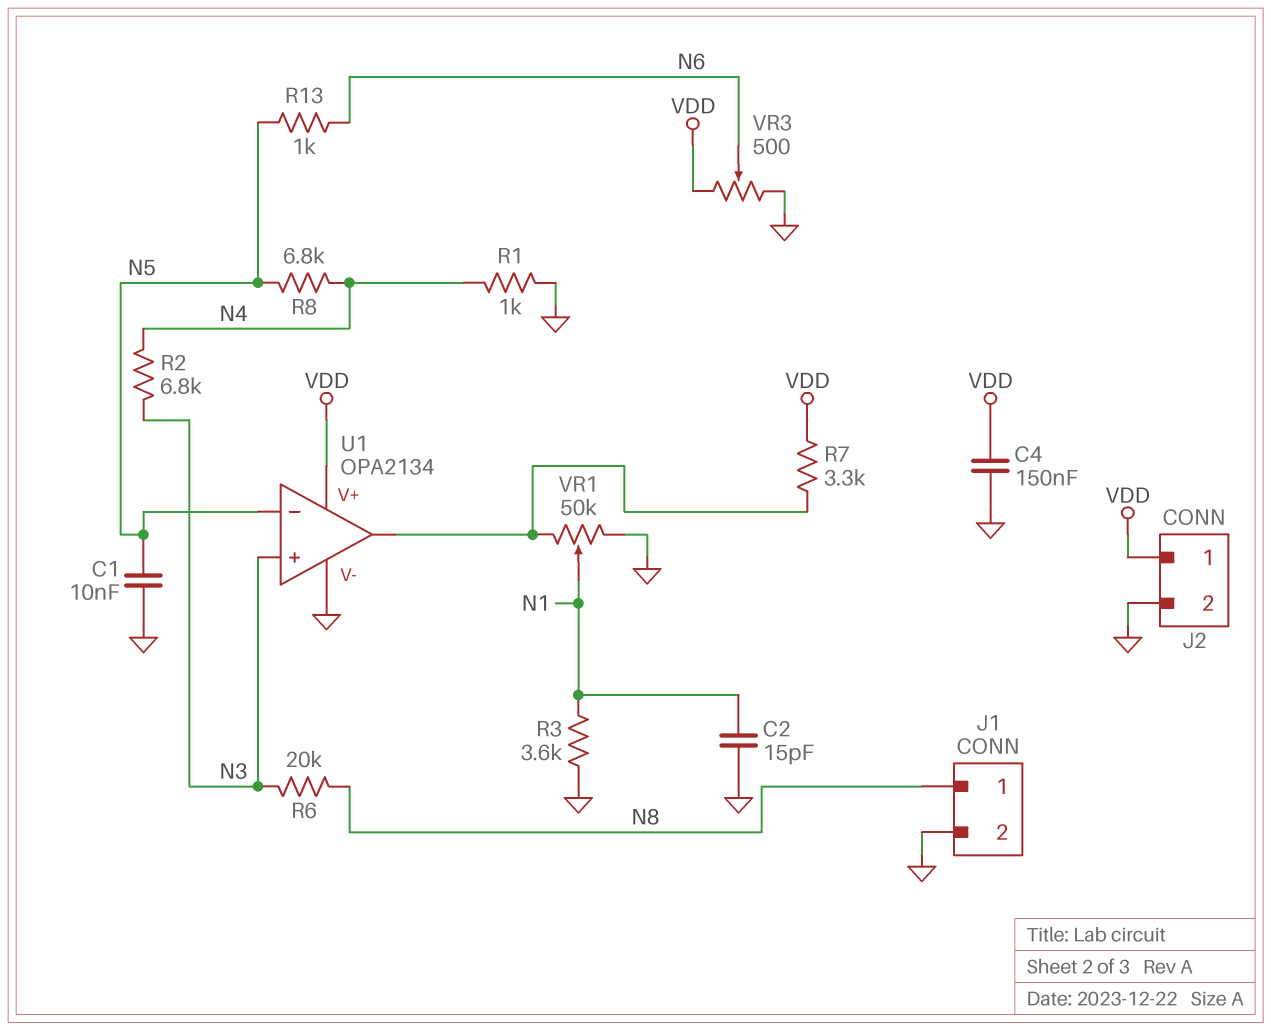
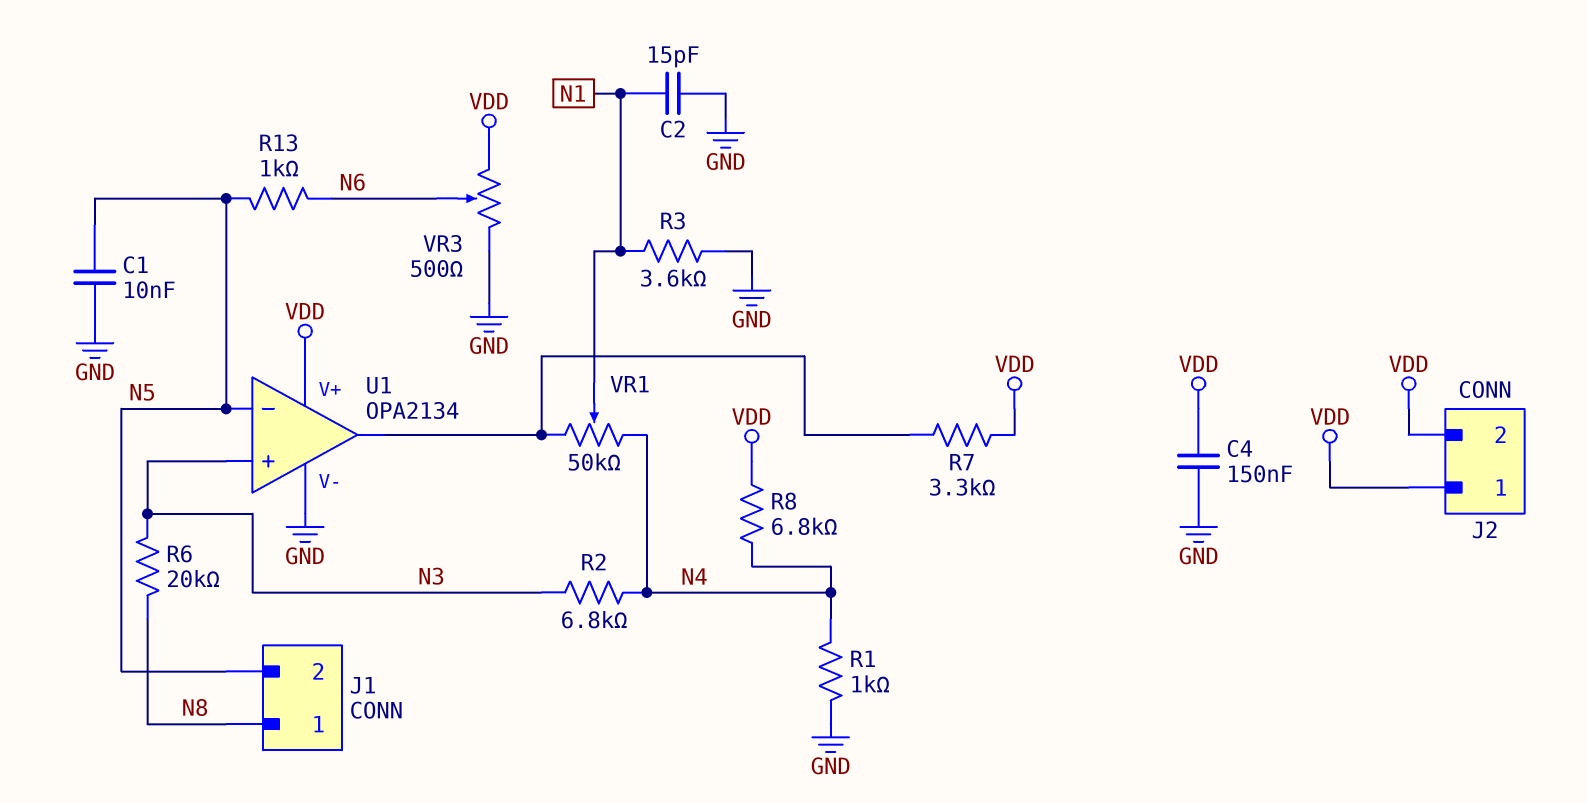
J1 pin 2: GND -> N5
J2 pin 2: GND -> VDD
R8: 6.8k (N4, N5) -> 6.8k (N4, VDD)
VR1: 50k (GND, U1/out, wiper N1) -> 50k (N4, U1/out, wiper N1)

